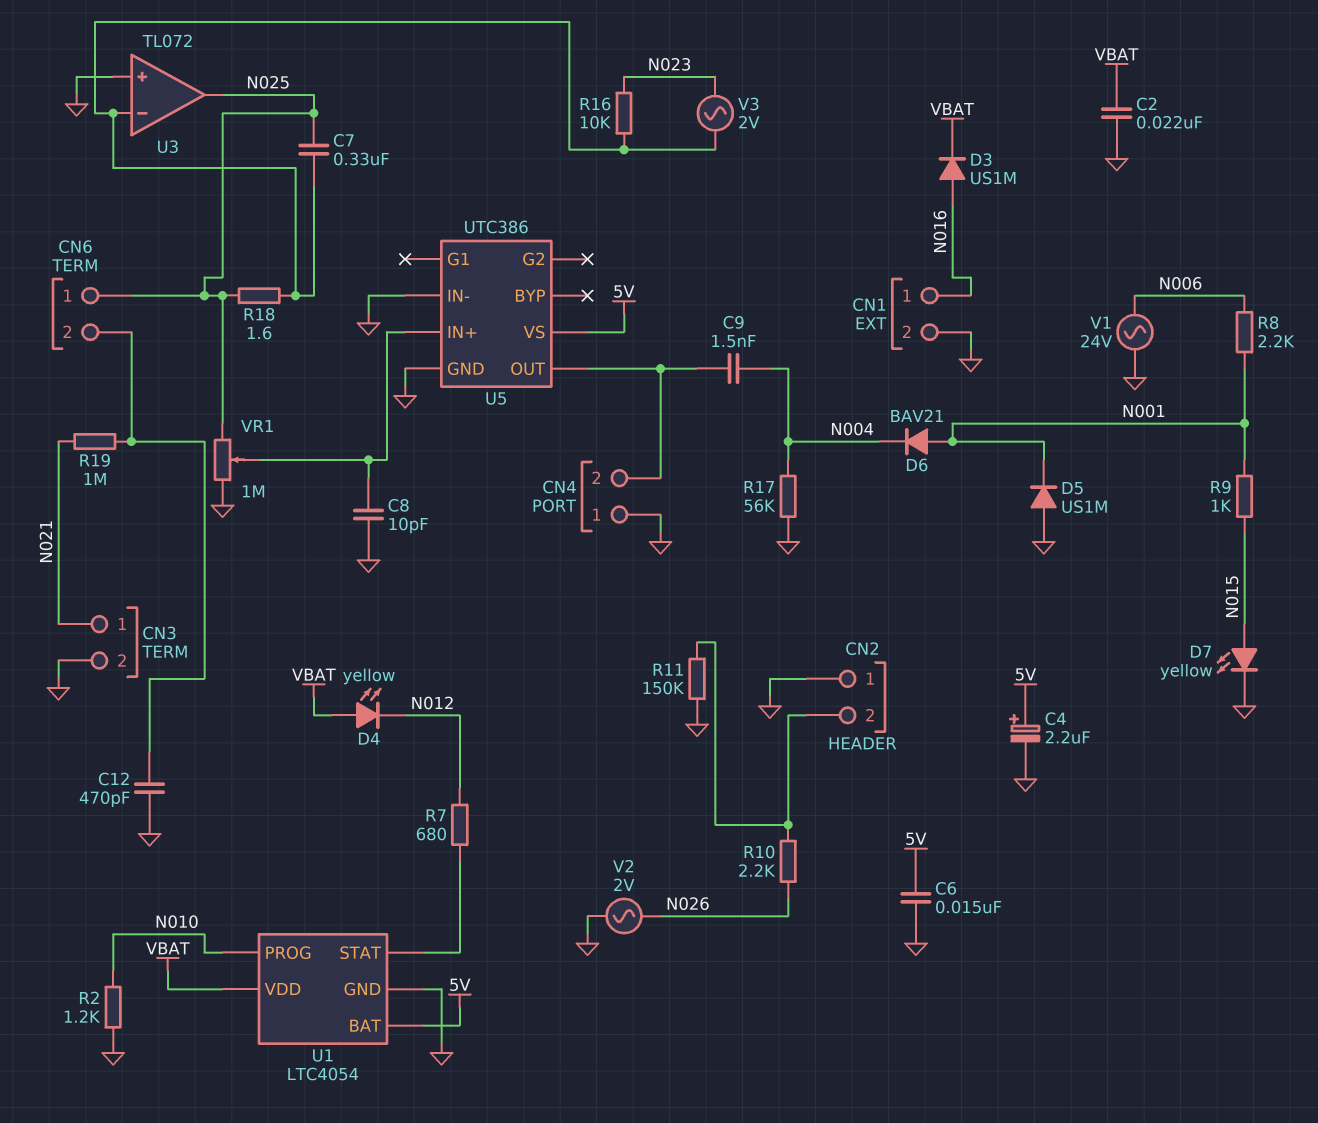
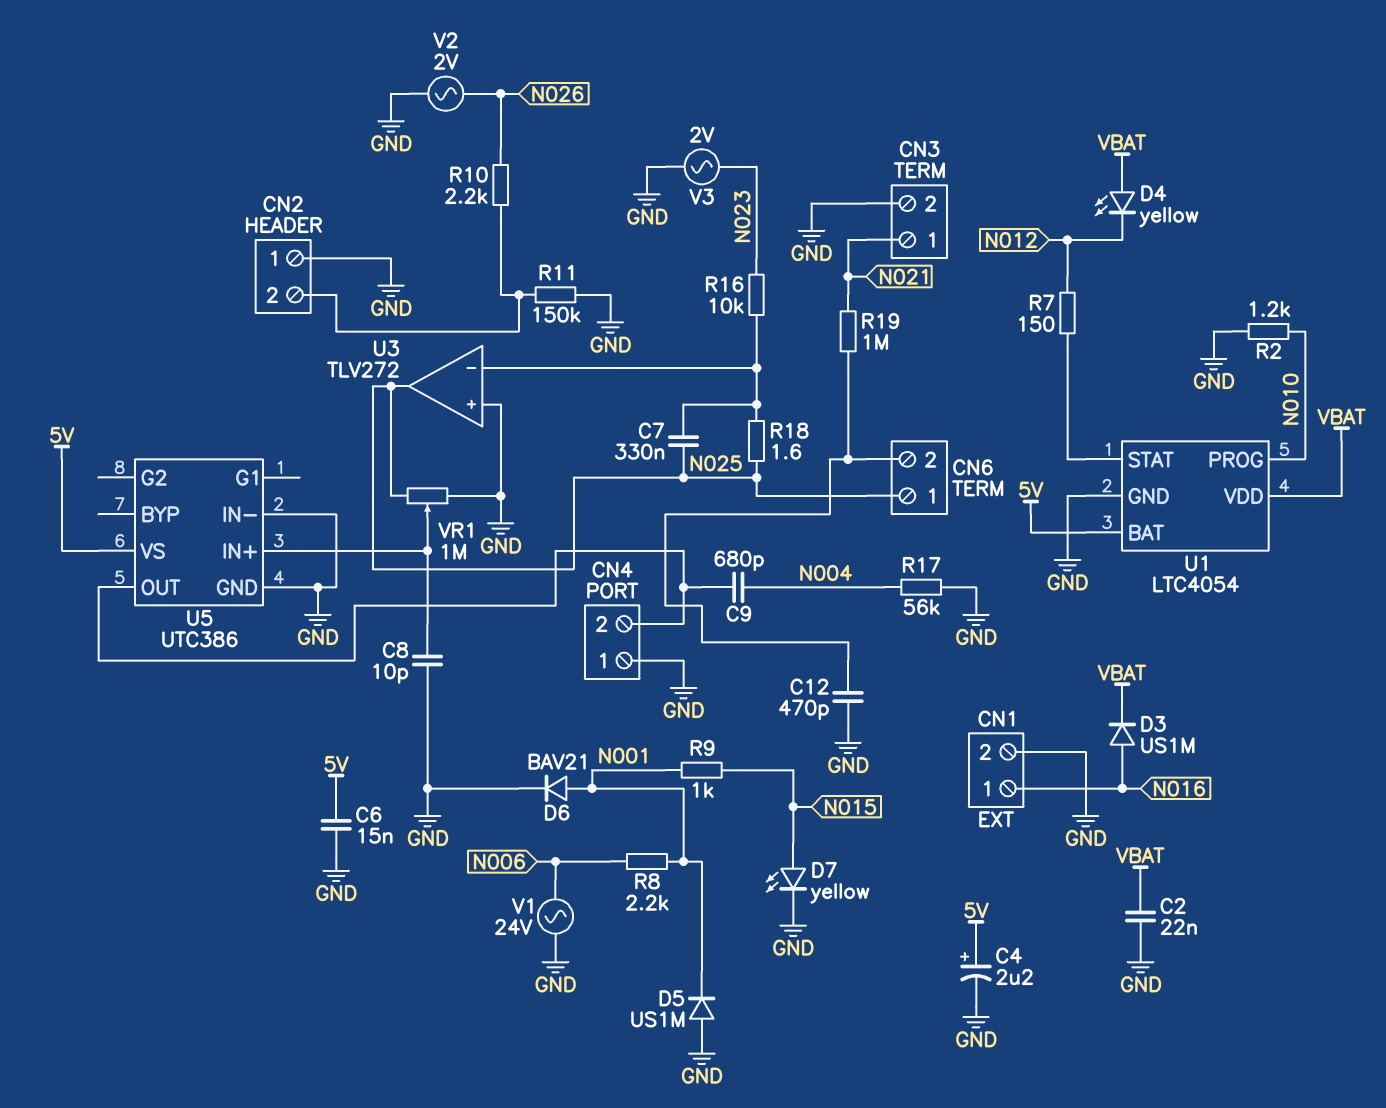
C9: 1.5nF (CN4/2, N004) -> 680pF (CN4/2, N004)
D6: diode BAV21 (A N001, K N004) -> diode BAV21 (A N001, K GND)
R7: 680 (N012, U1/STAT) -> 150 (N012, U1/STAT)
U3: TL072 -> TLV272
V3: AC 2V (N023, U3/in-) -> AC 2V (GND, N023)

